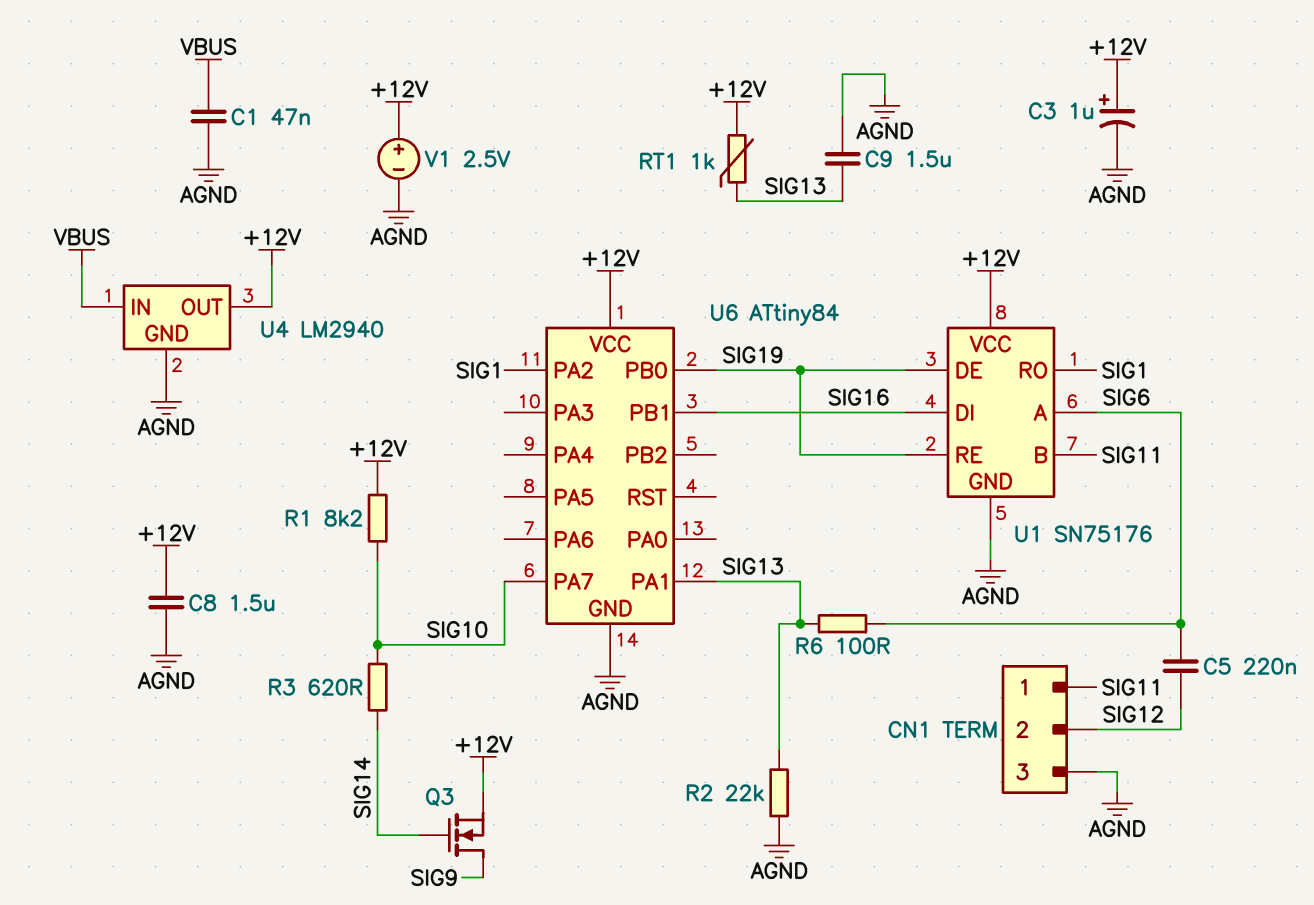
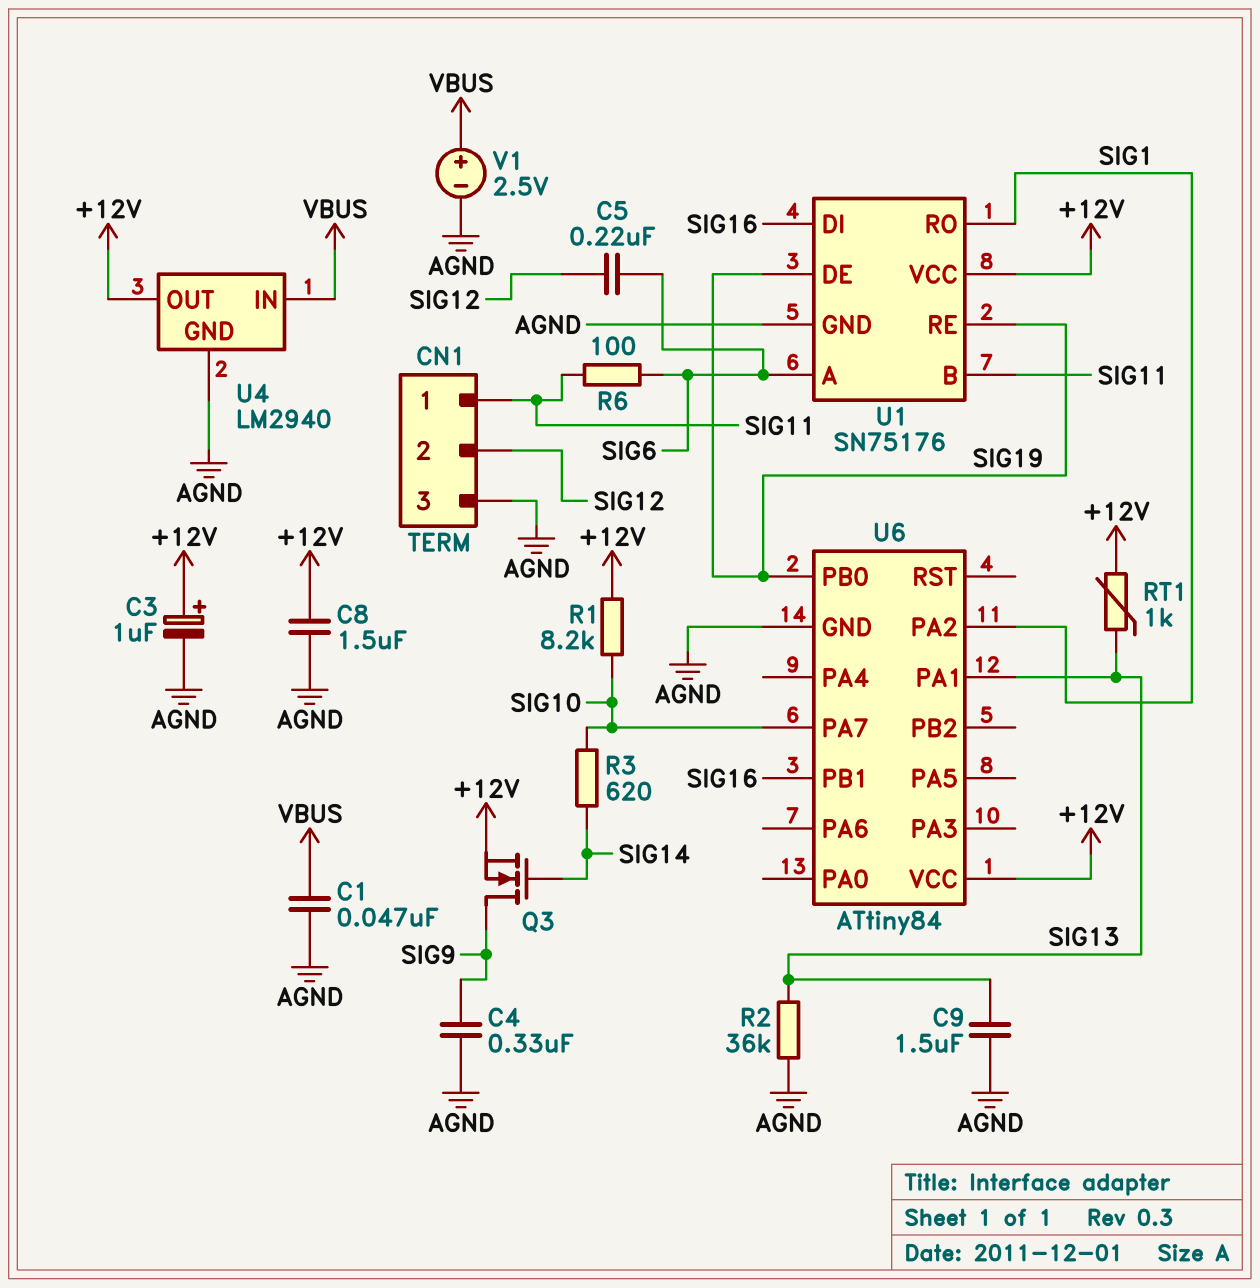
C4: none -> 330nF (AGND, SIG9)
R2: 22k (AGND, SIG13) -> 36k (AGND, SIG13)
R6: 100 (SIG6, SIG13) -> 100 (SIG6, SIG11)
V1: 2.5V (plus +12V, minus AGND) -> 2.5V (plus VBUS, minus AGND)

